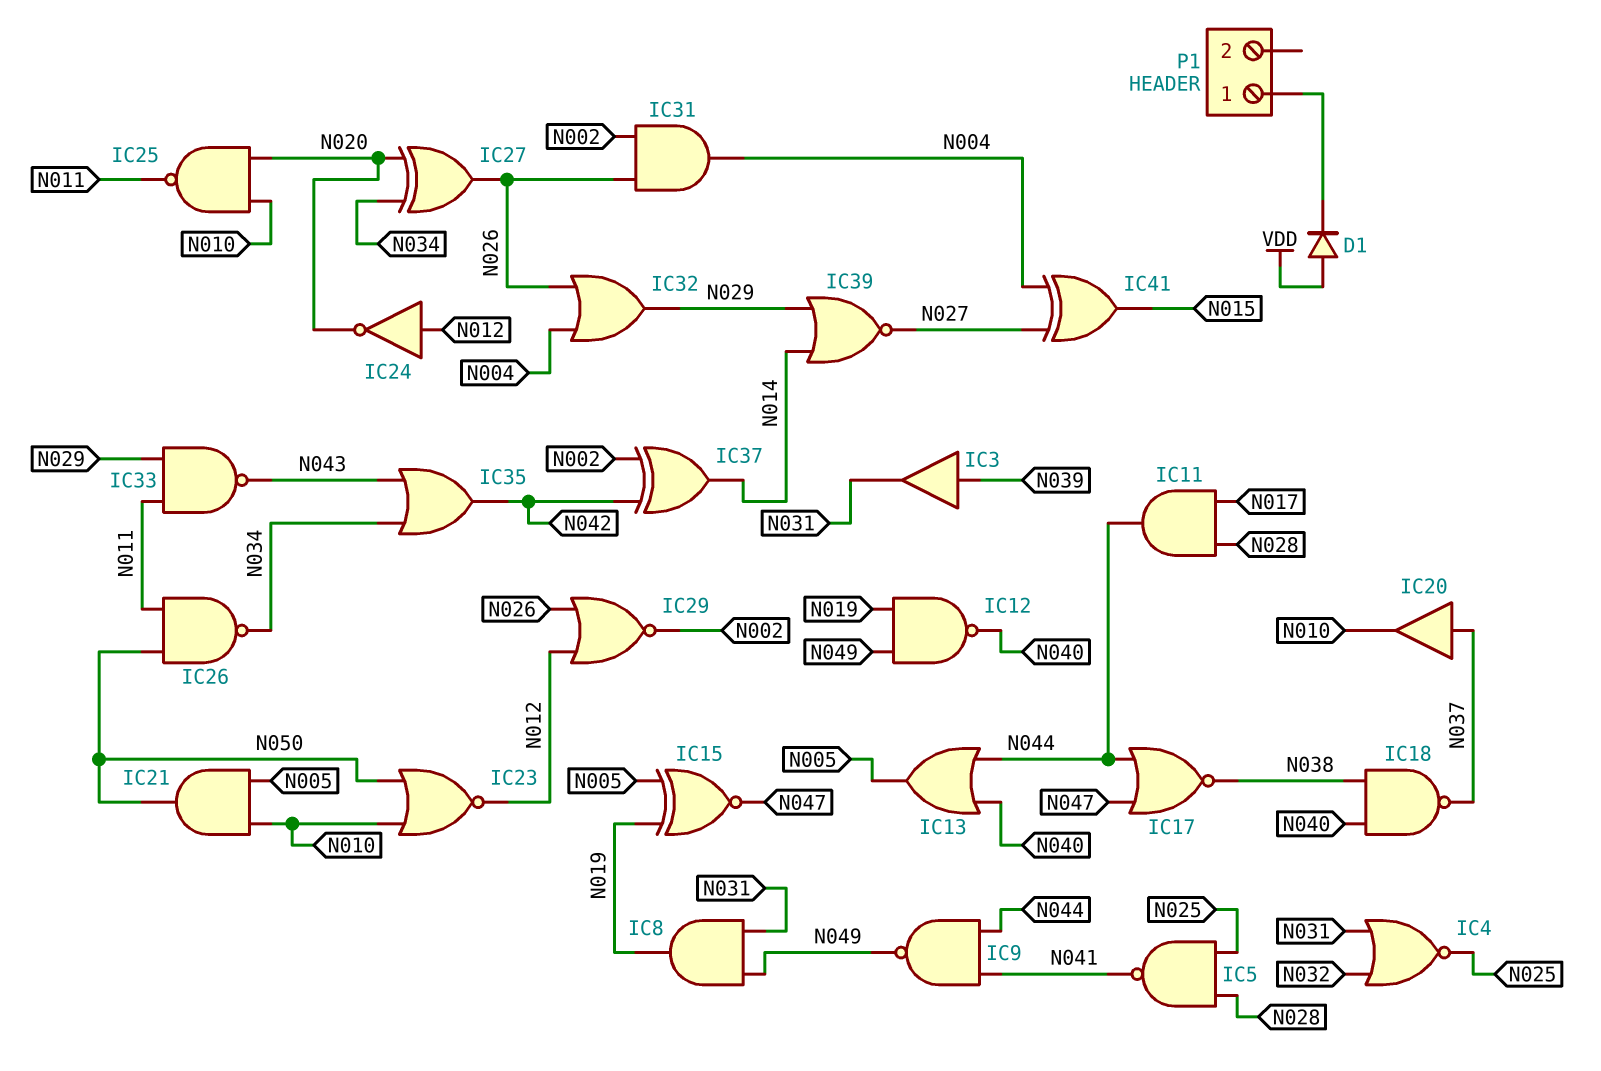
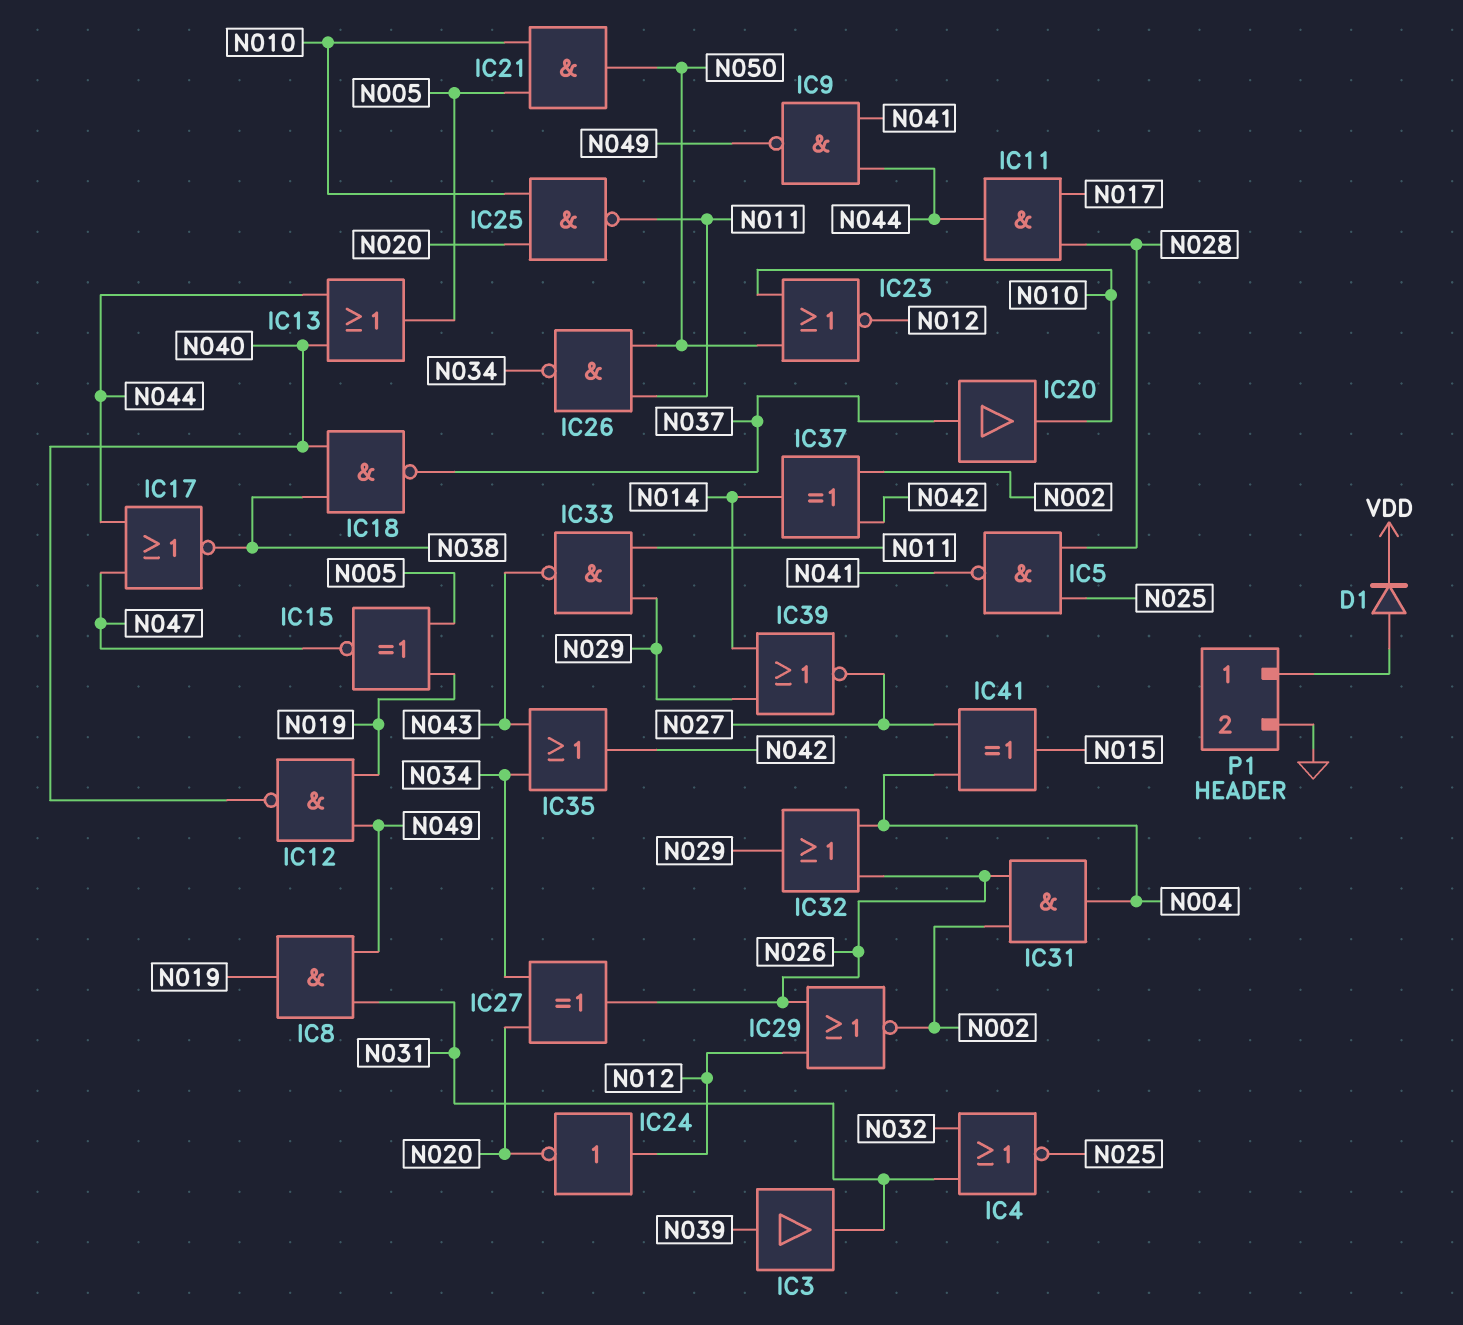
D1: diode (A VDD, K P1/1) -> diode (A P1/1, K VDD)
P1 pin 2: none -> GND

